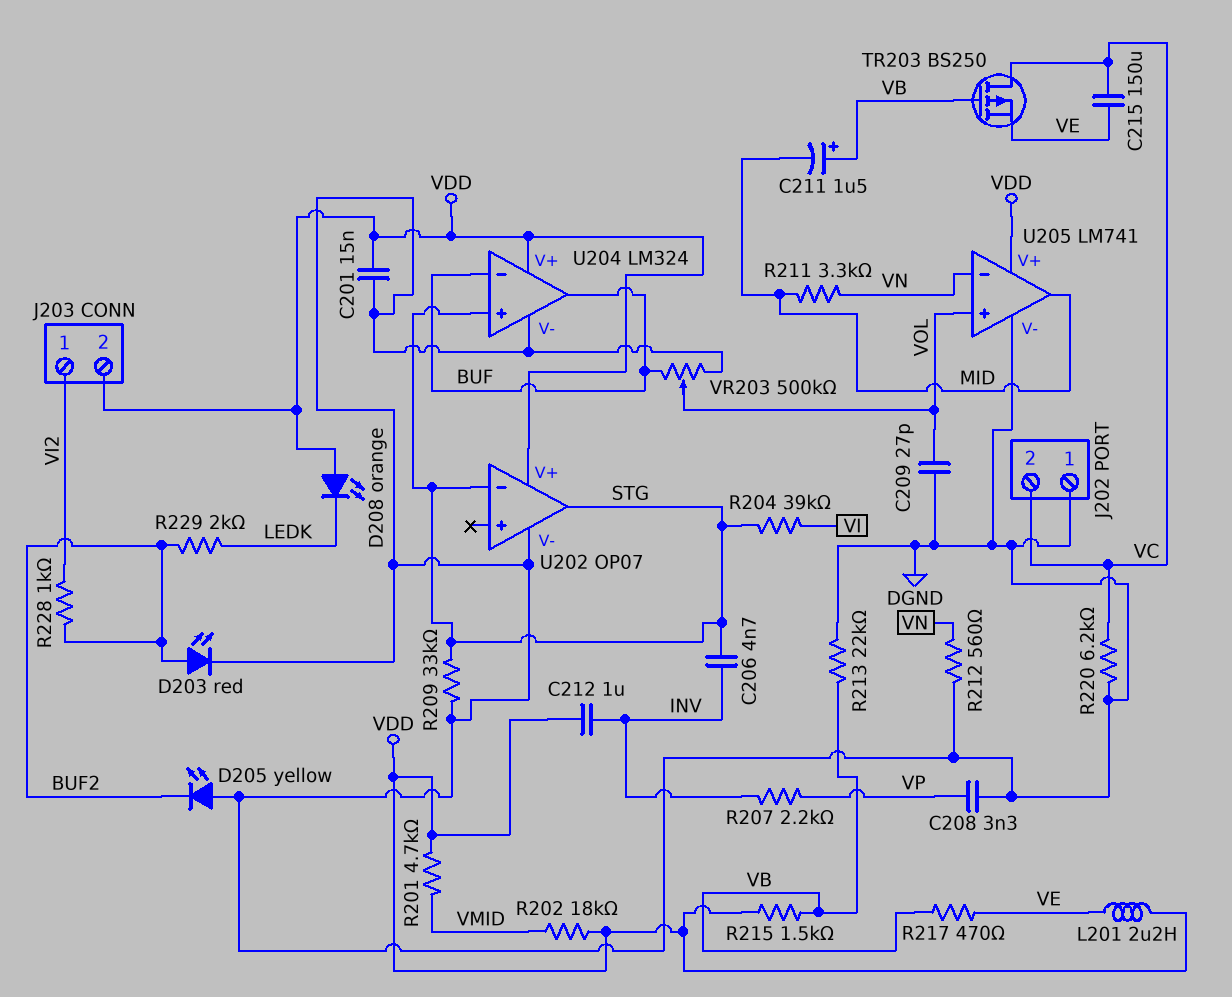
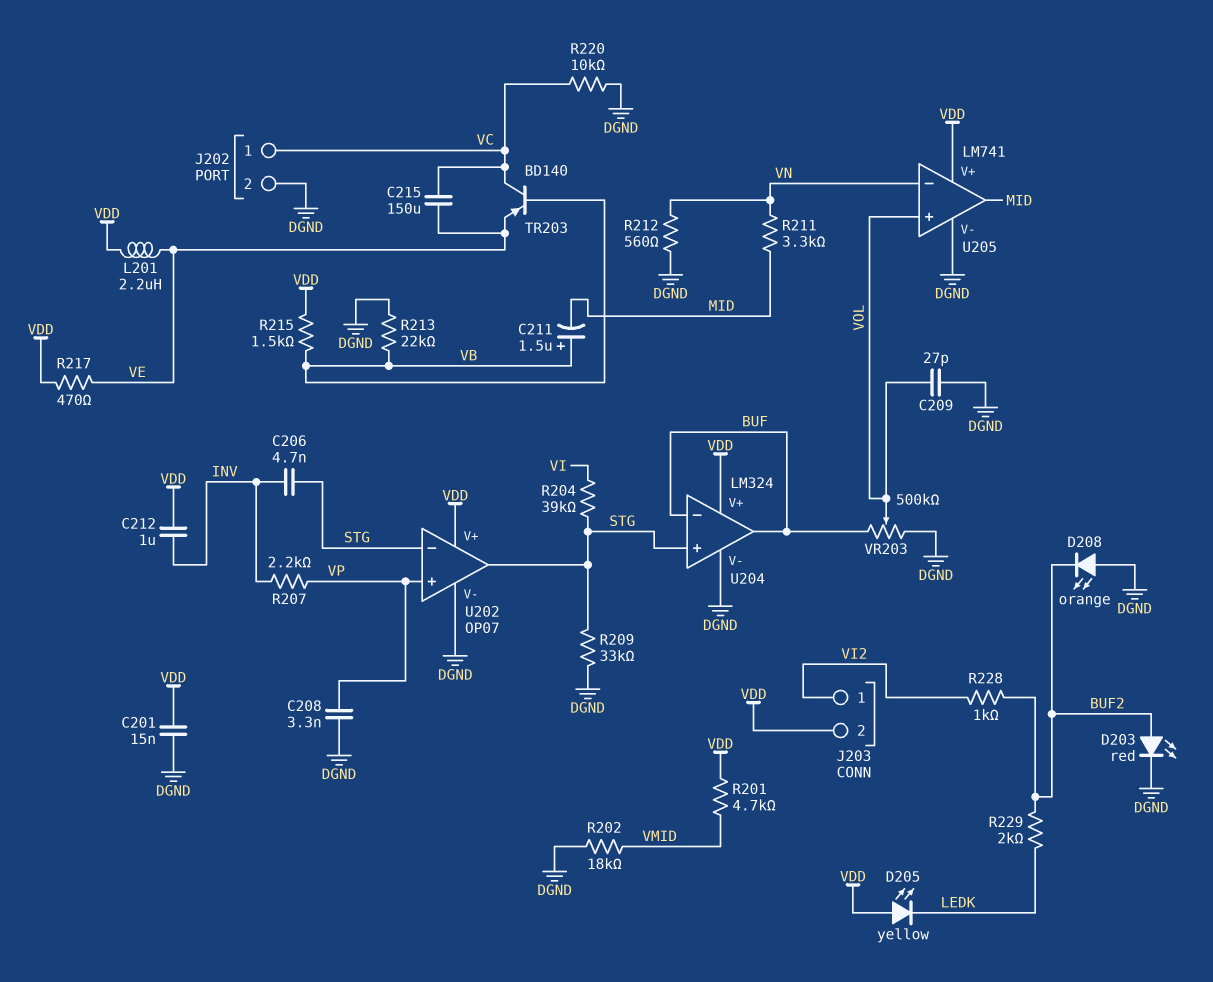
D205: LED yellow (A DGND, K BUF2) -> LED yellow (A VDD, K LEDK)
D208: LED orange (A VDD, K LEDK) -> LED orange (A DGND, K BUF2)
J202 pin 1: DGND -> VC
J202 pin 2: VC -> DGND
R202: 18k (VDD, VMID) -> 18k (DGND, VMID)
R217: 470 (VB, VE) -> 470 (VDD, VE)
R220: 6.2k (DGND, VC) -> 10k (DGND, VC)
TR203: PMOS BS250 (G VB, D VC, S VE) -> PNP BD140 (B VB, C VC, E VE)
U202 pin in+: none -> VP

